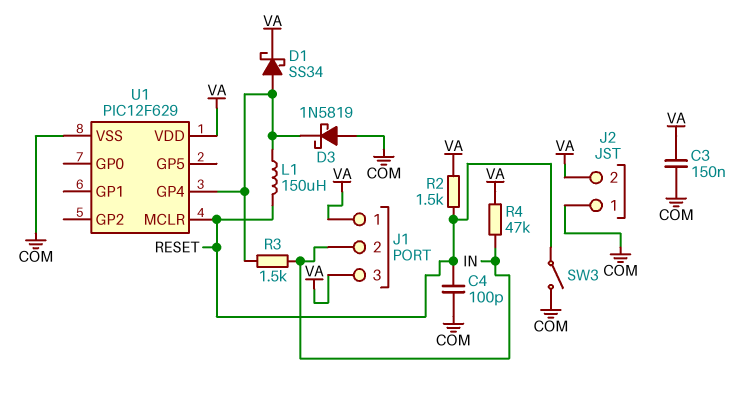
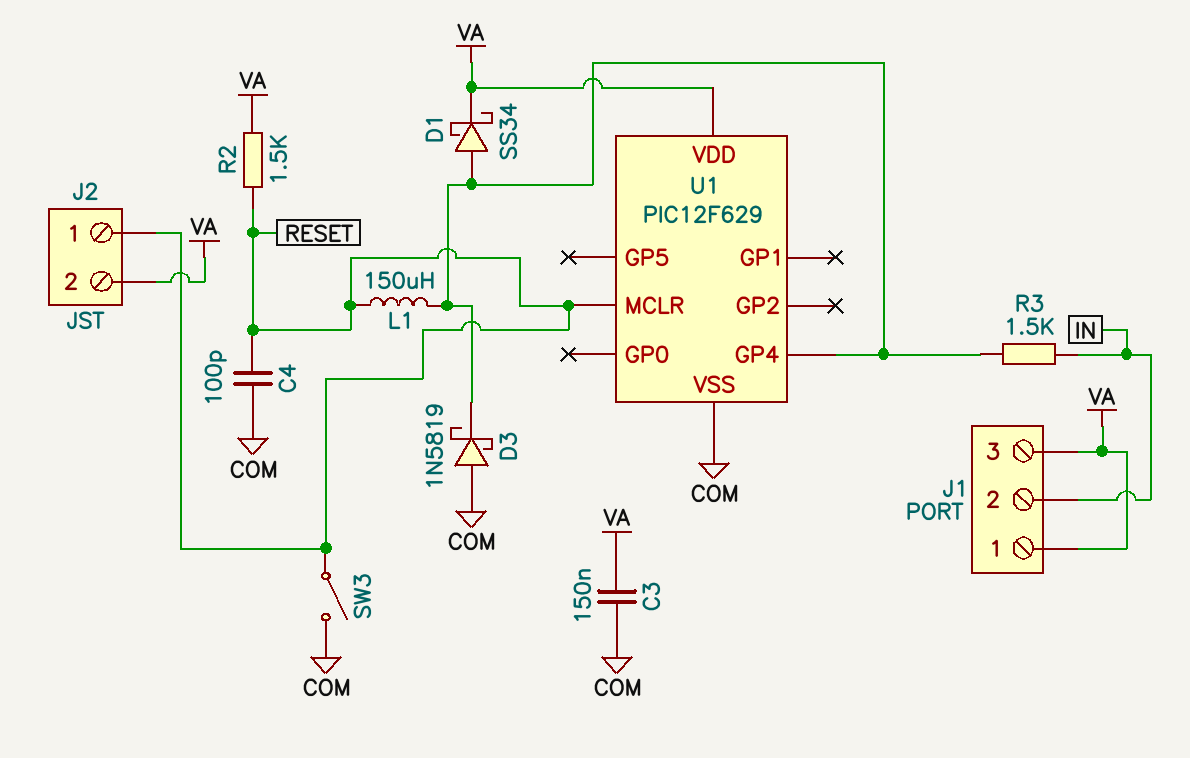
J2 pin 1: COM -> RESET
R4: 47k (IN, VA) -> none

